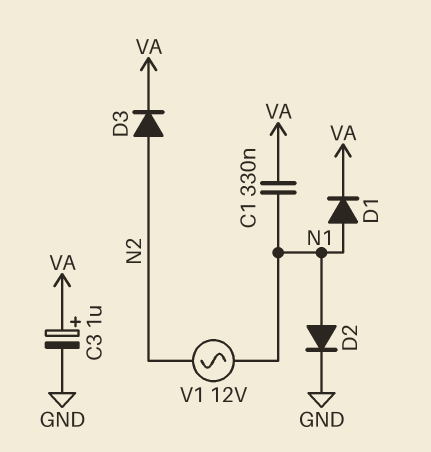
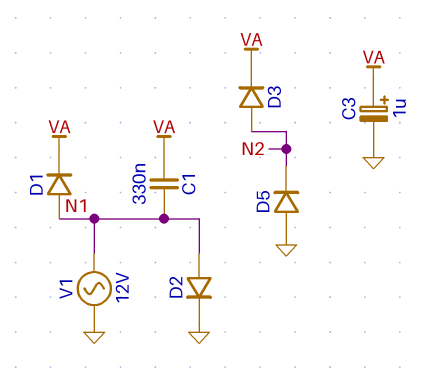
D5: none -> diode (A GND, K N2)
V1: AC 12V (N1, N2) -> AC 12V (GND, N1)

